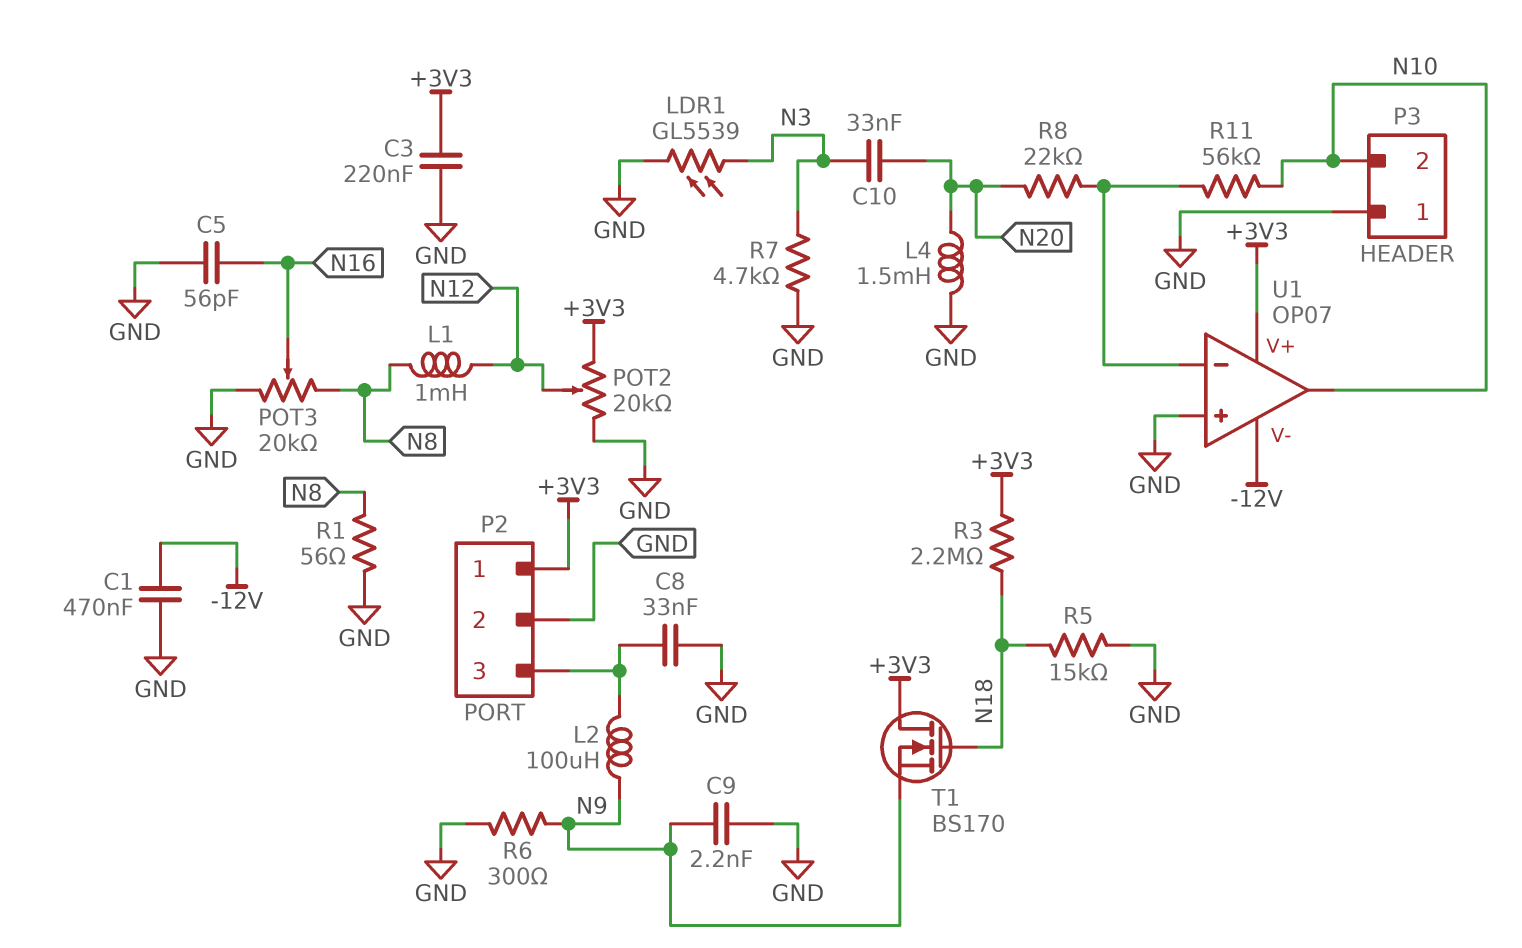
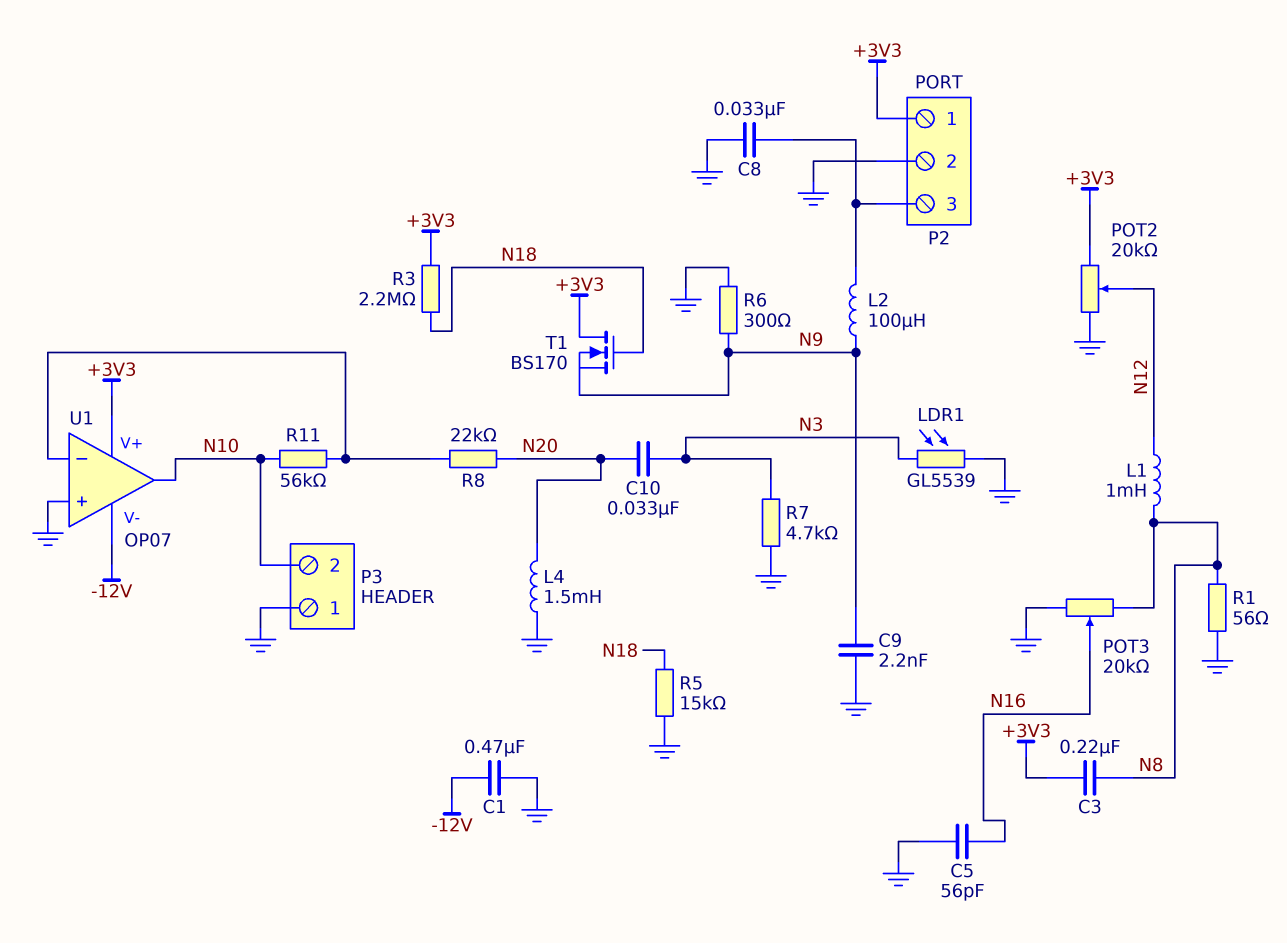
C3: 220nF (+3V3, GND) -> 220nF (+3V3, N8)

